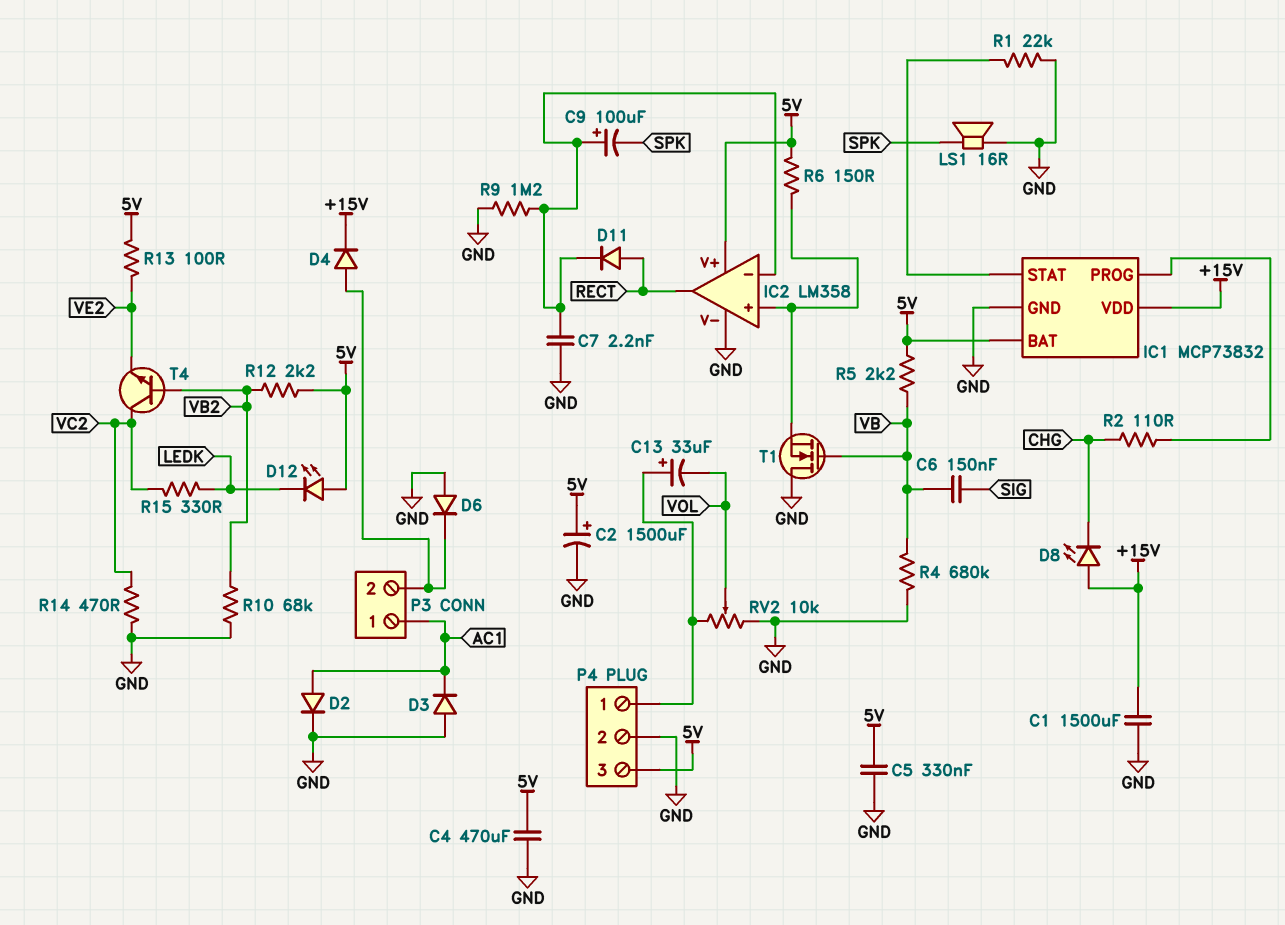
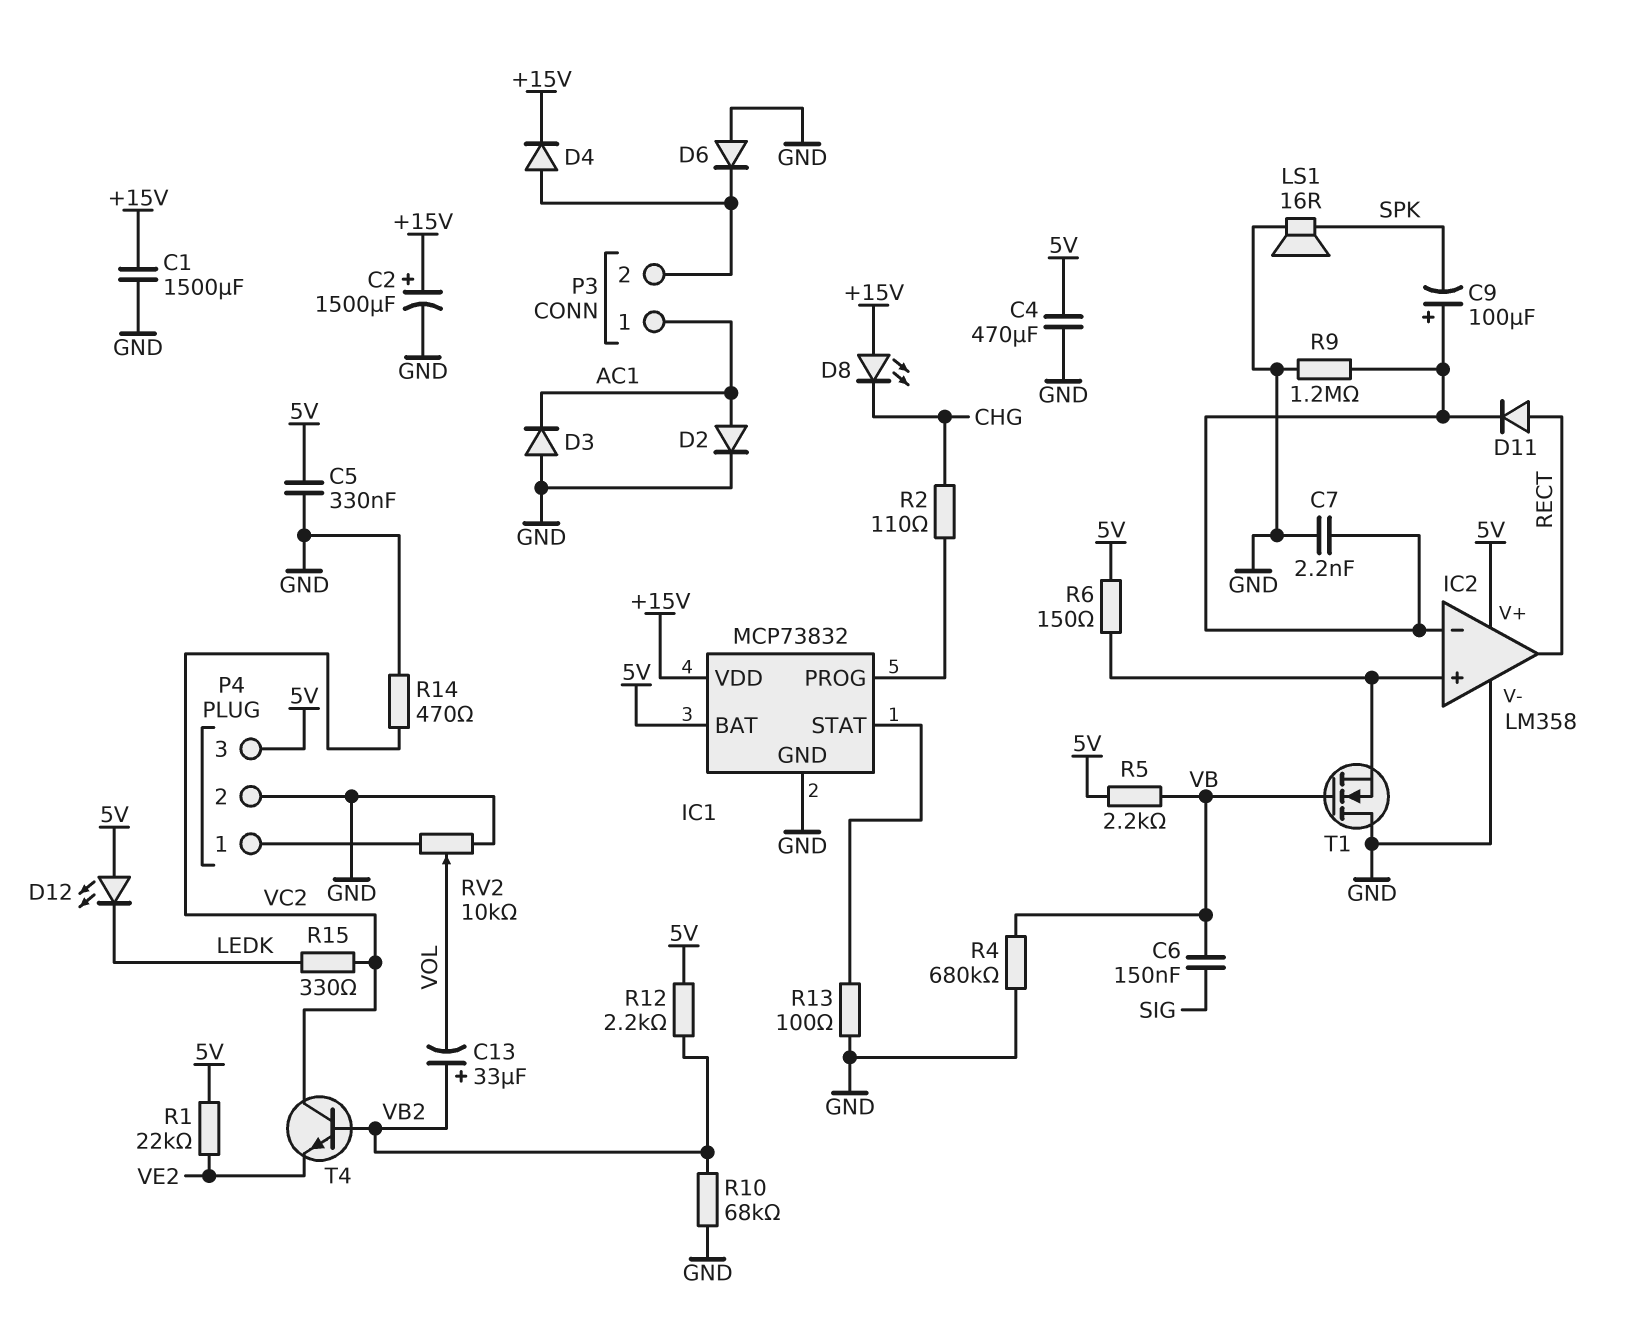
C2: 1500uF (plus 5V, minus GND) -> 1500uF (plus +15V, minus GND)
C13: 33uF (plus P4/1, minus VOL) -> 33uF (plus VB2, minus VOL)
R1: 22k (GND, IC1/STAT) -> 22k (5V, VE2)
R13: 100 (5V, VE2) -> 100 (GND, IC1/STAT)

